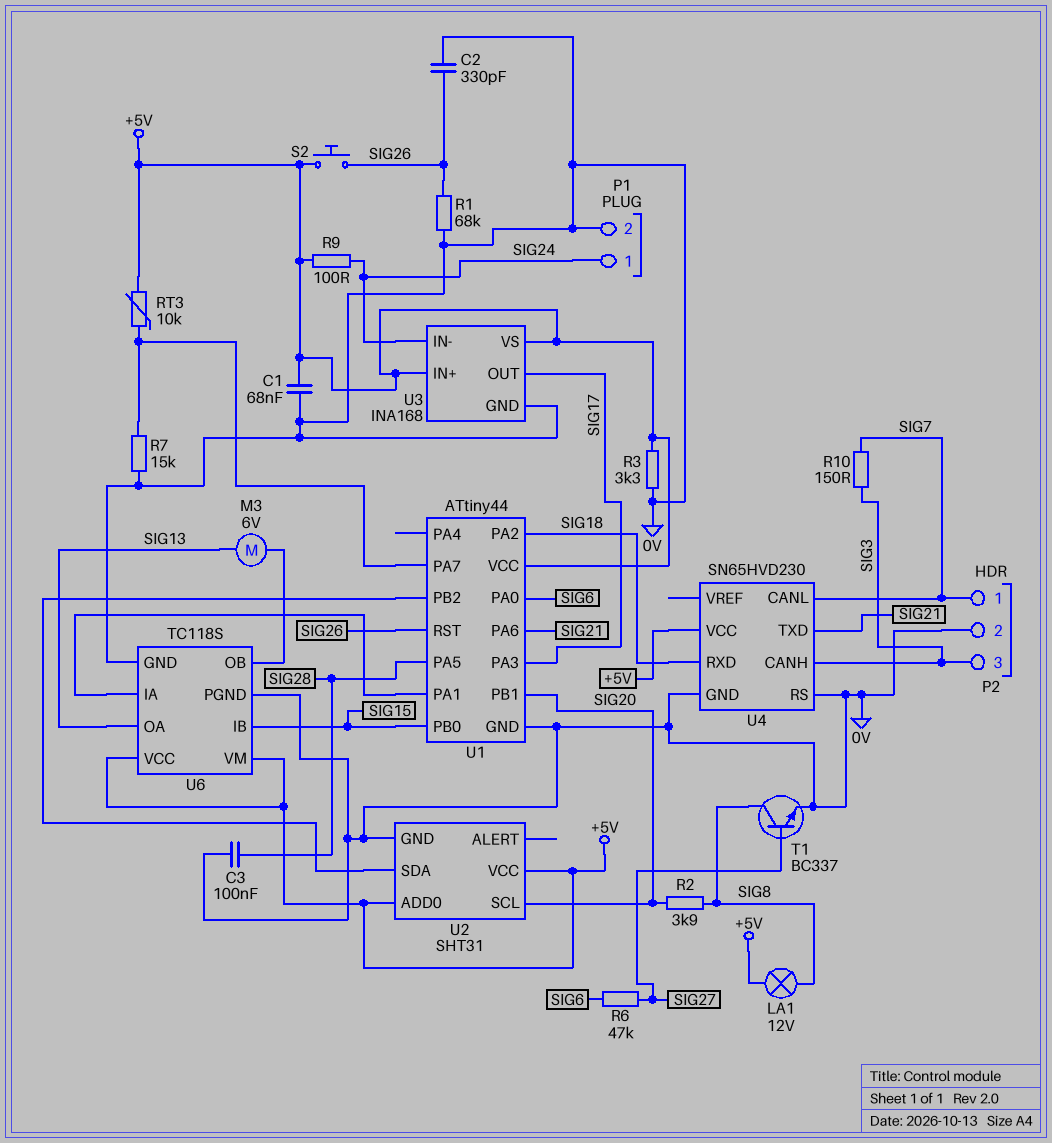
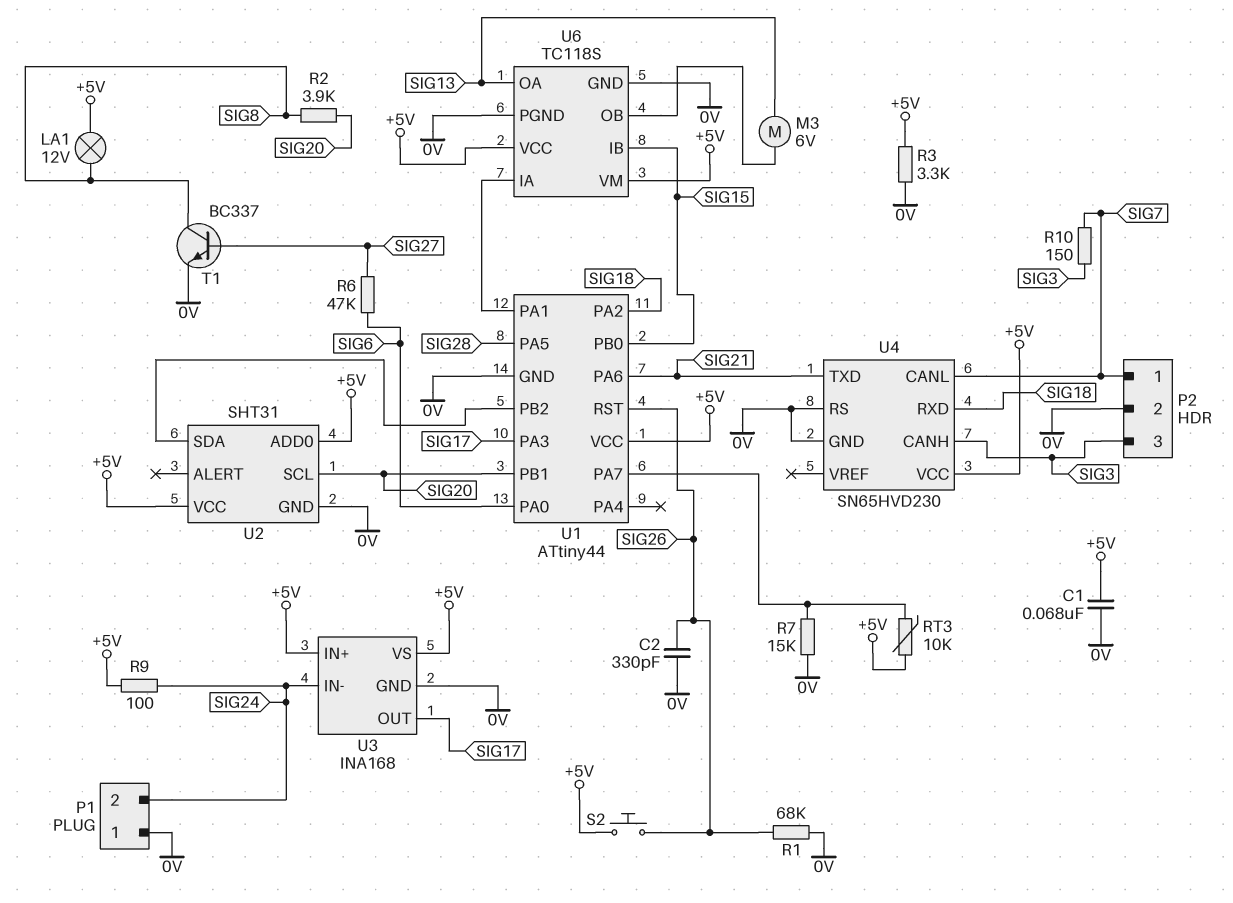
C3: 100nF (0V, SIG28) -> none
P1 pin 1: SIG24 -> 0V
P1 pin 2: 0V -> SIG24

